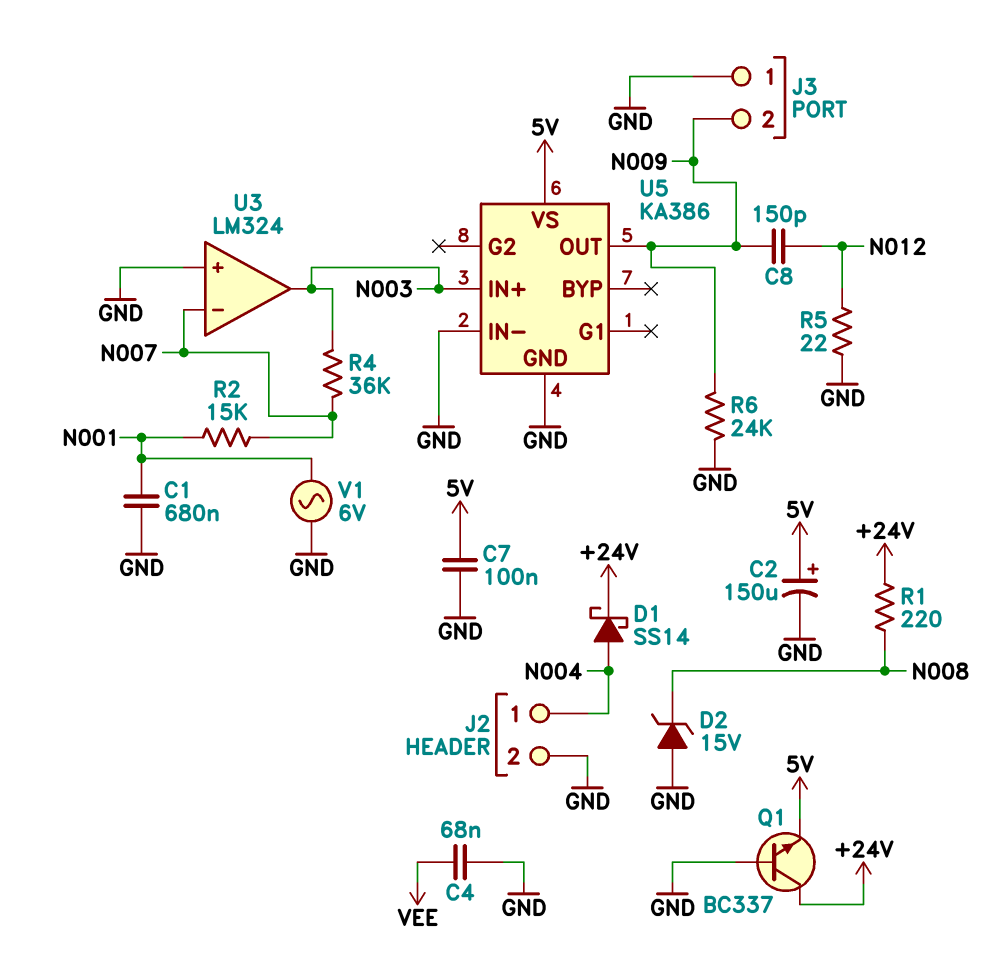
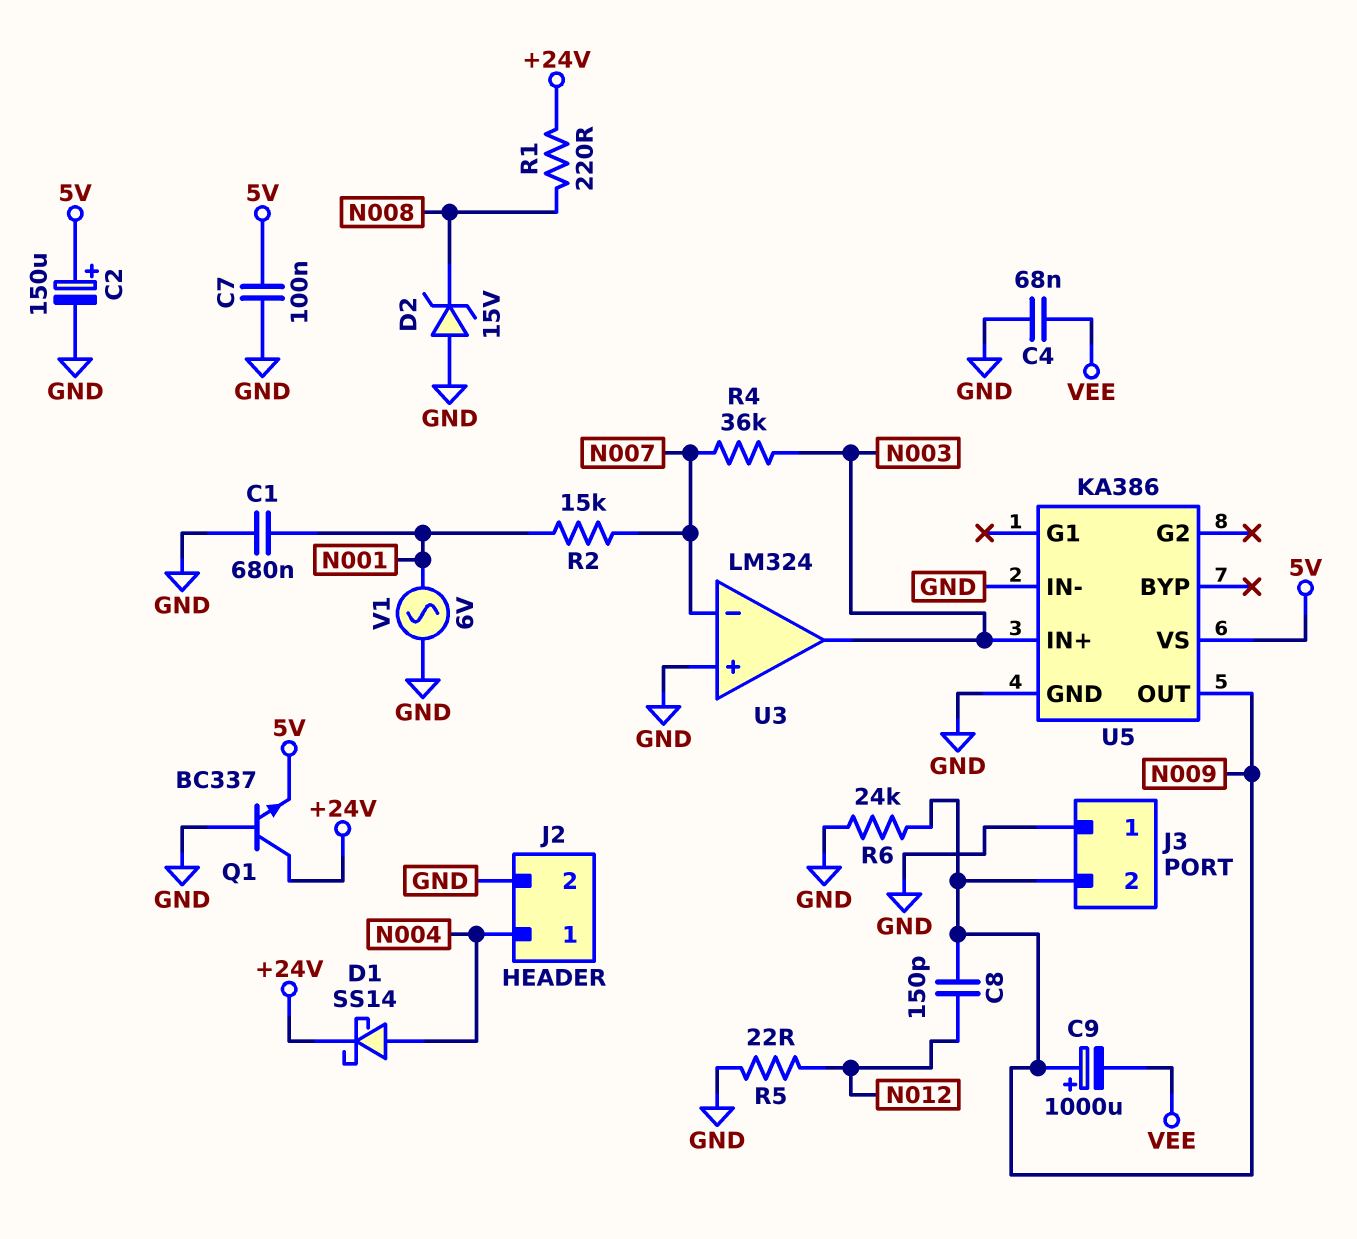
C9: none -> 1000uF (plus N009, minus VEE)

